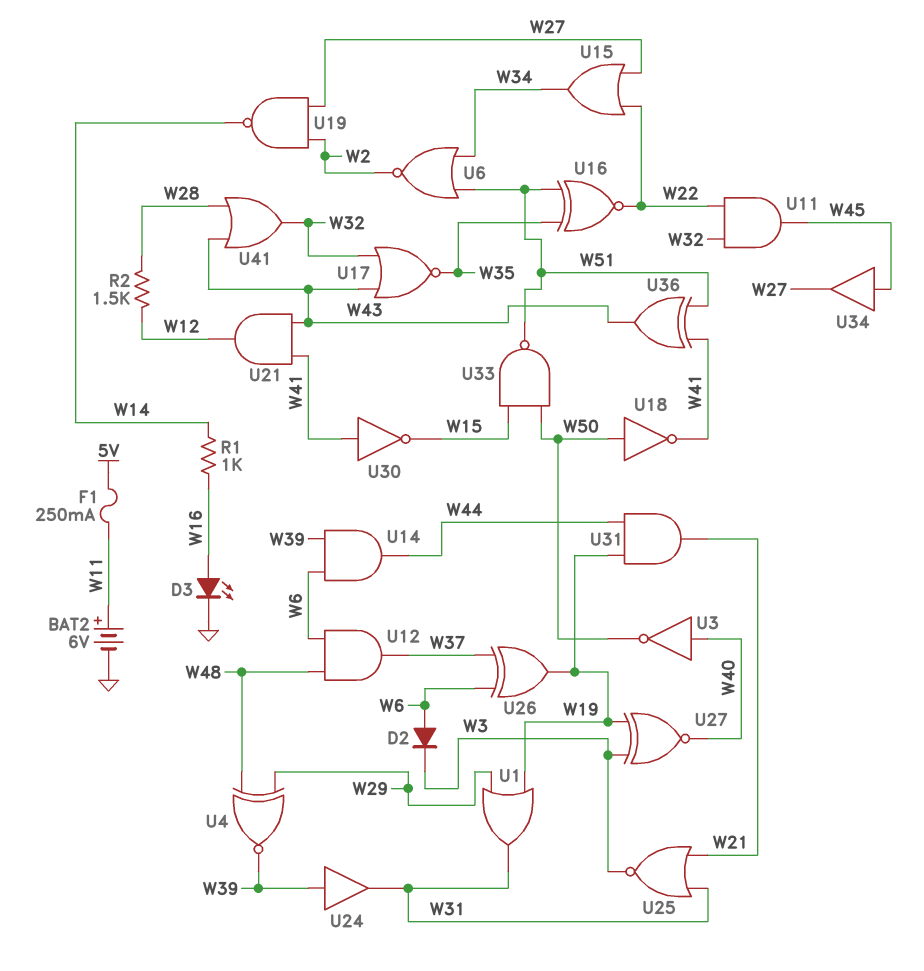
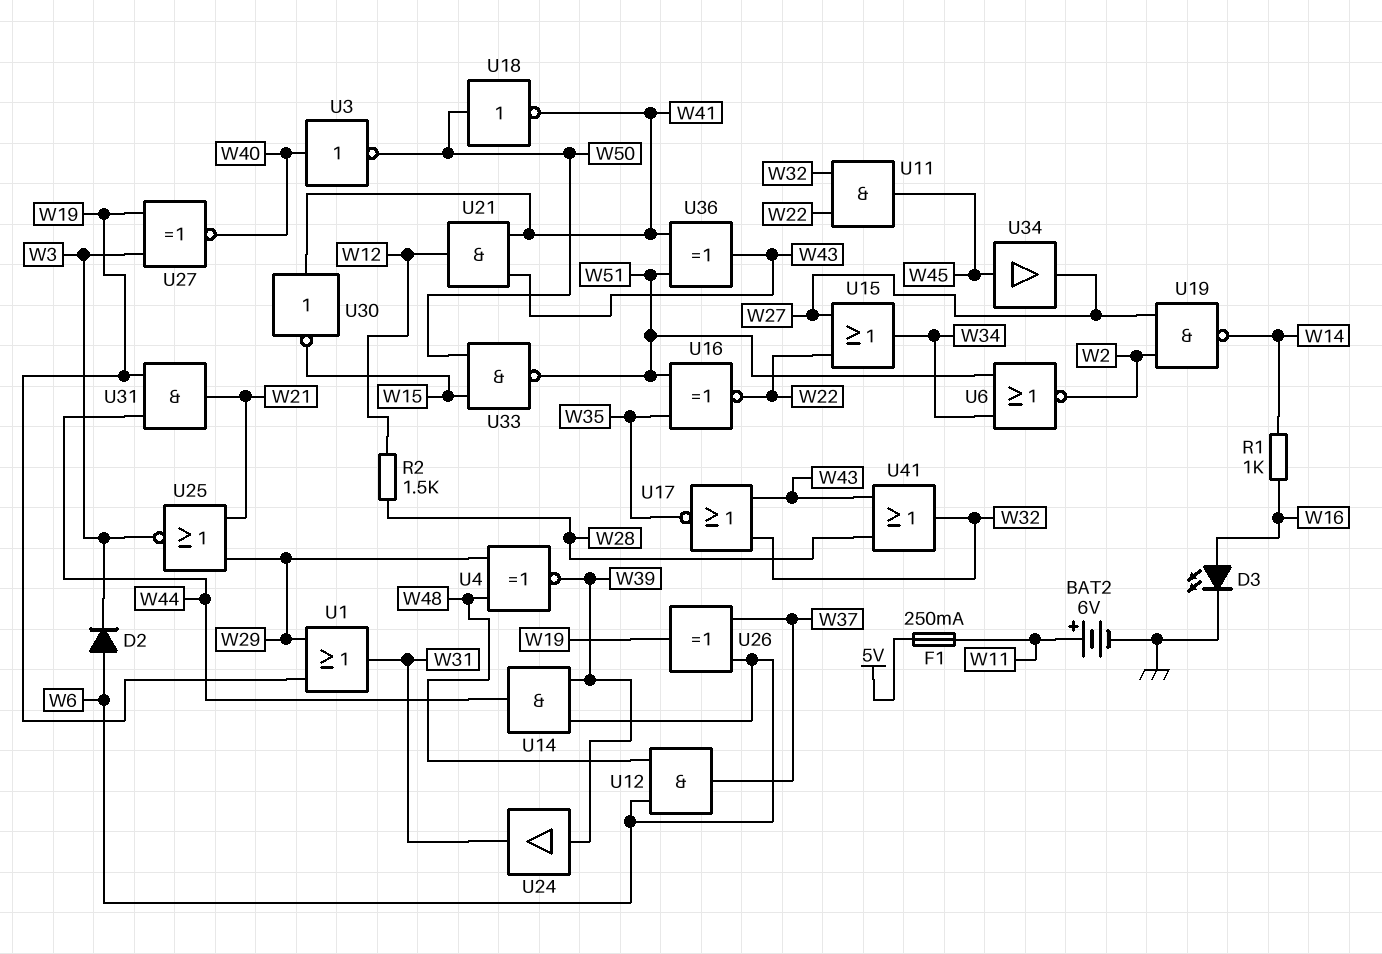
U25: NOR (in W21, in W31, out W3) -> NOR (in W21, in W29, out W3)

